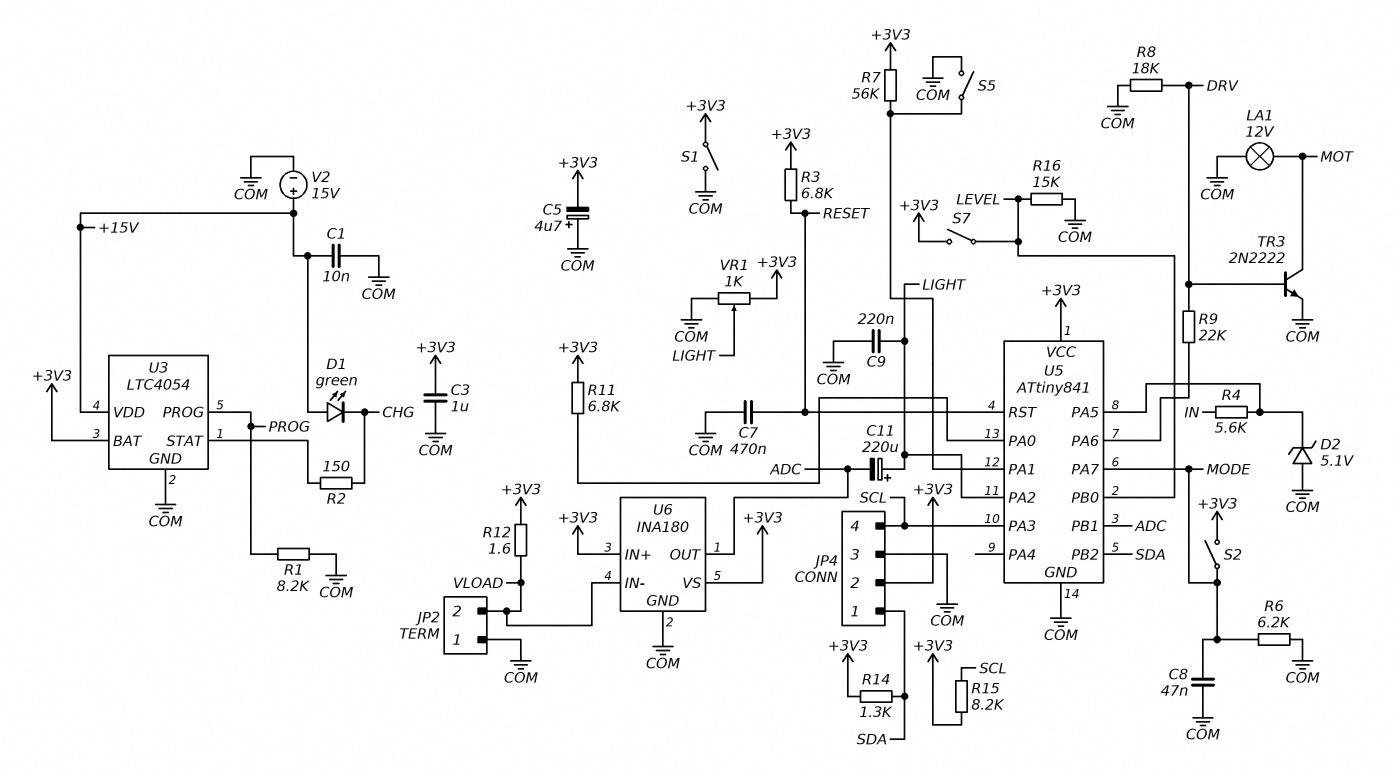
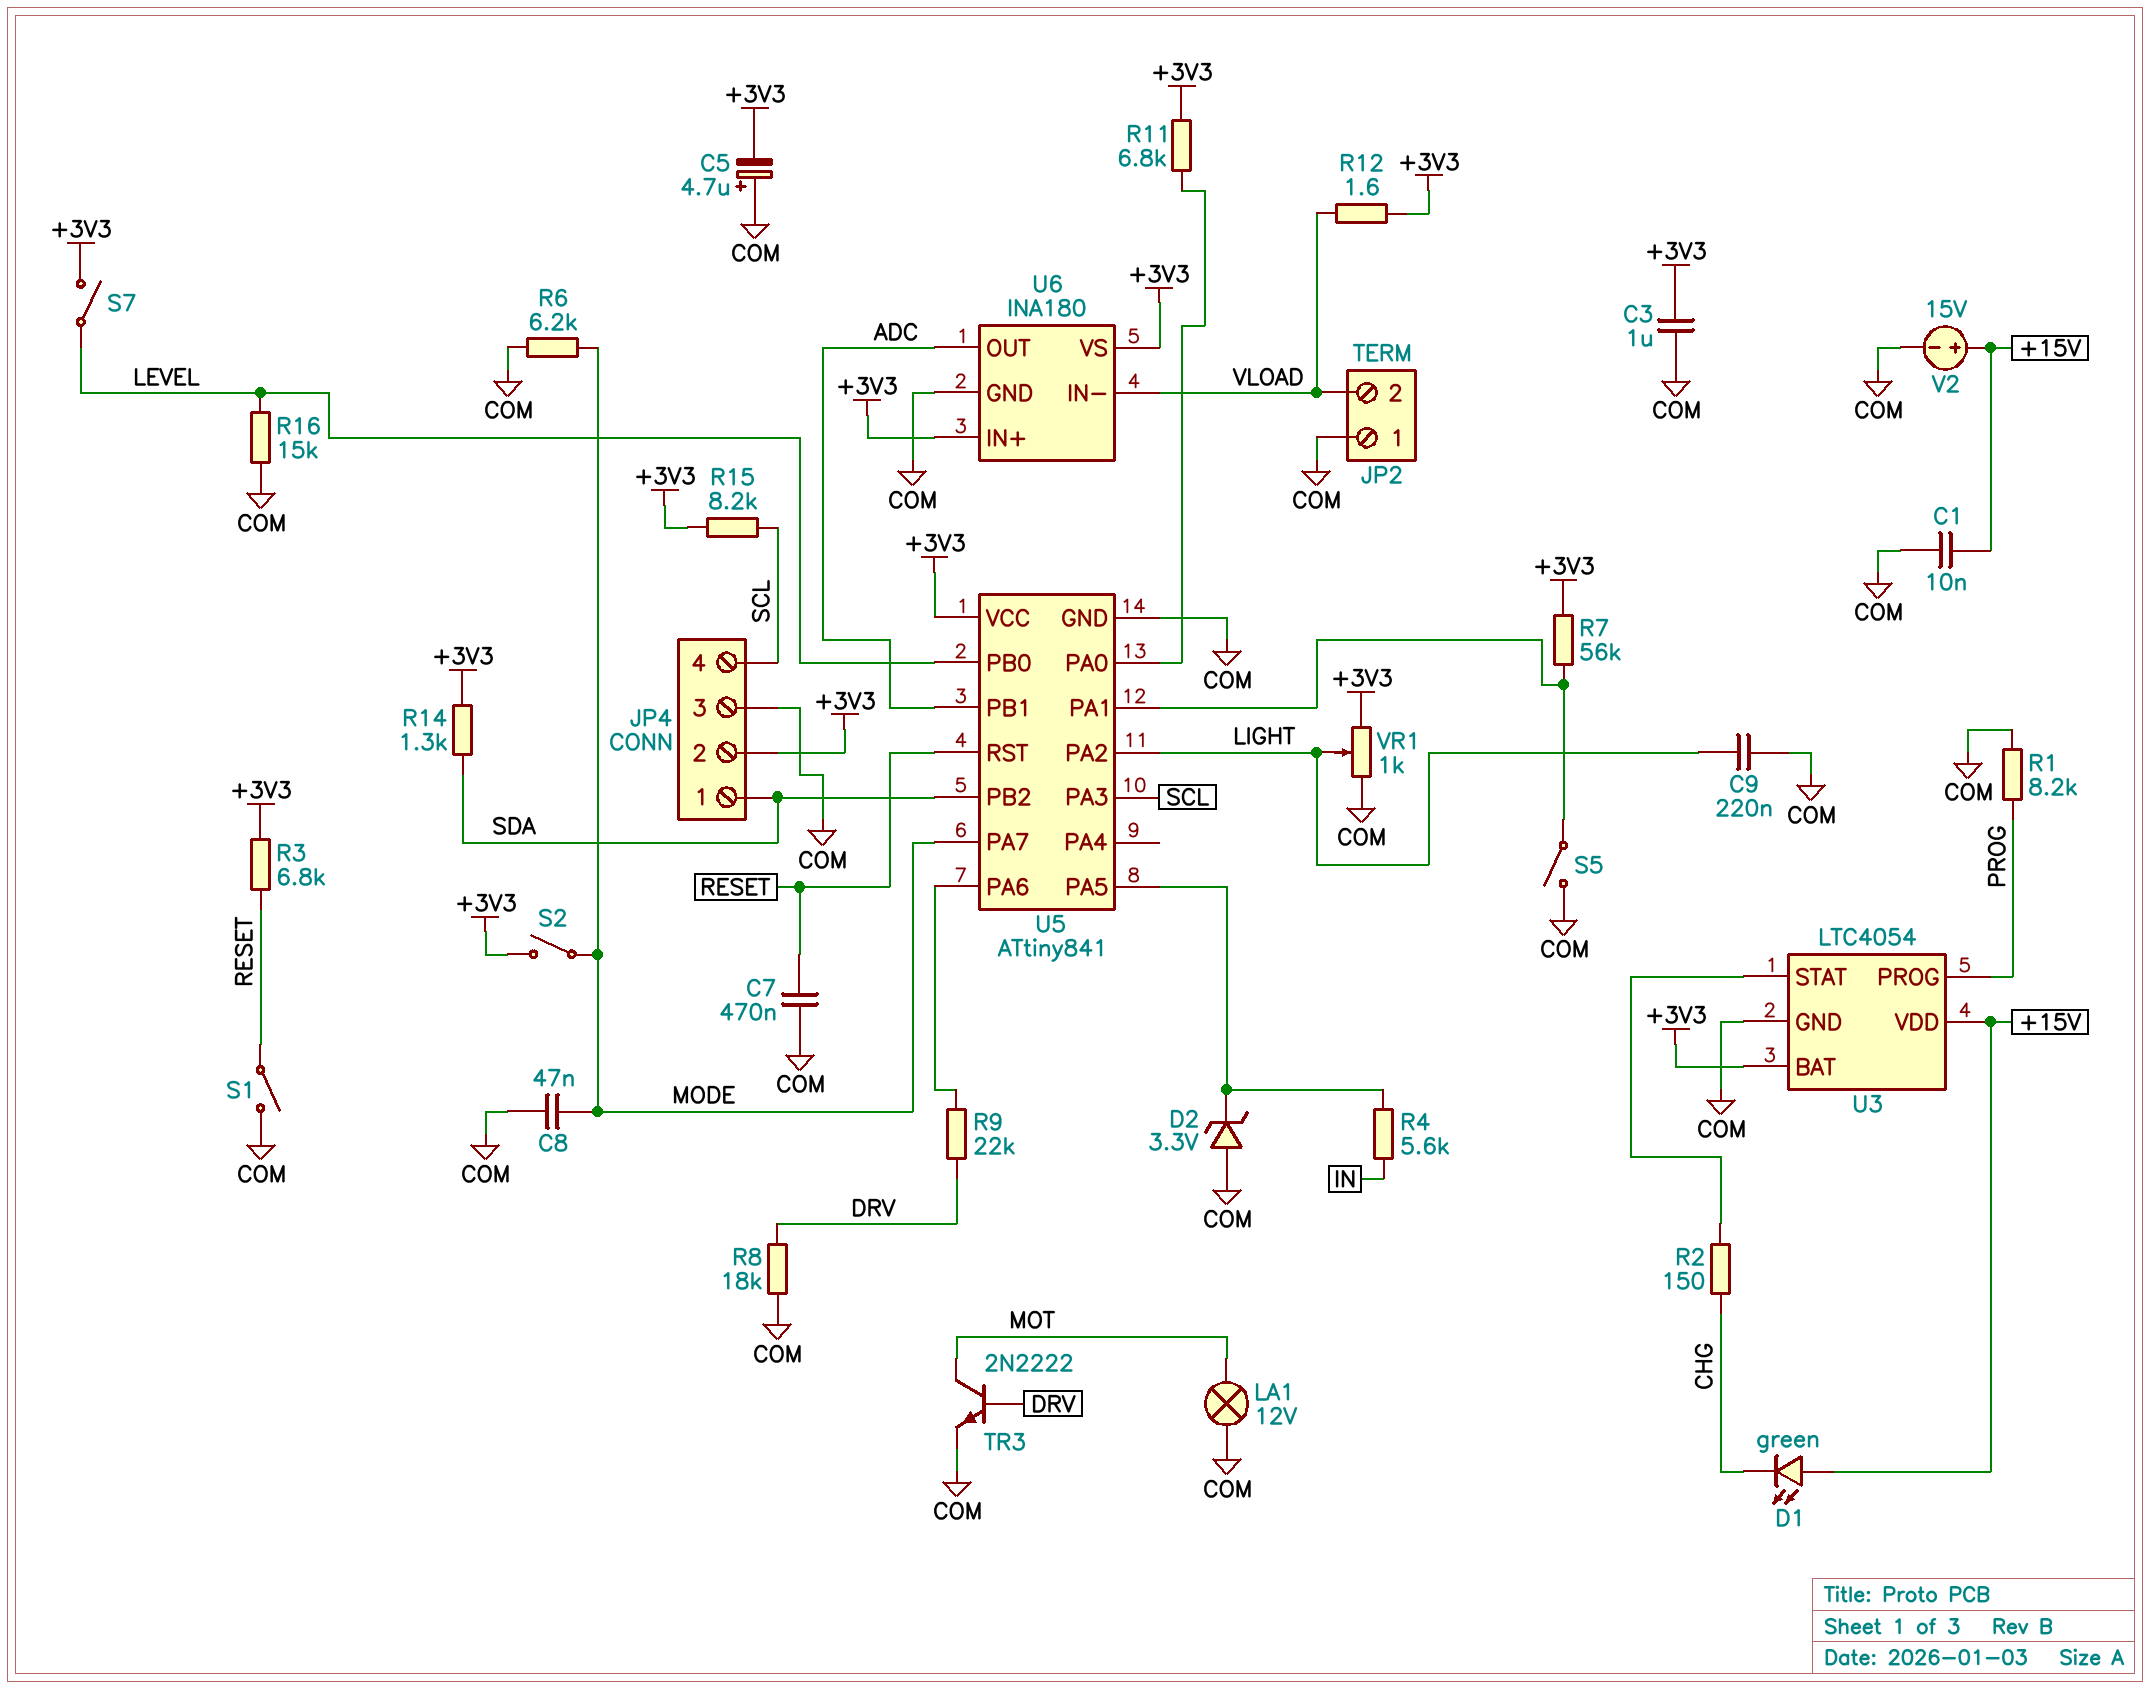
C11: 220uF (plus LIGHT, minus ADC) -> none
D2: zener 5.1V (A COM, K U5/PA5) -> zener 3.3V (A COM, K U5/PA5)
S1: switch (+3V3, COM) -> switch (COM, RESET)

